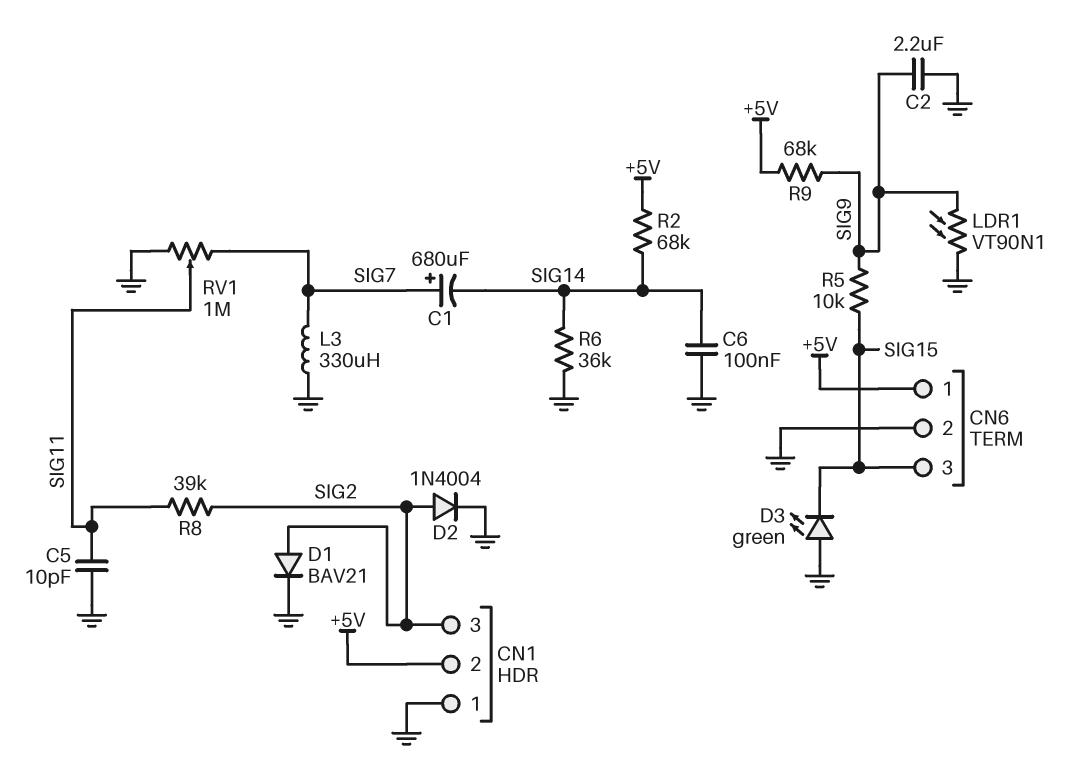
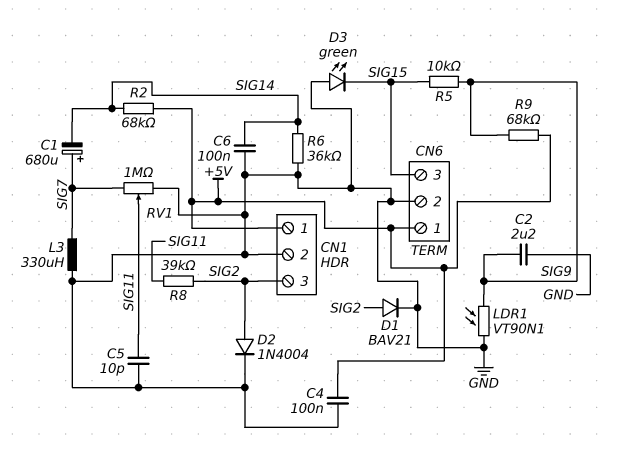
C4: none -> 100nF (+5V, GND)
CN1 pin 1: GND -> +5V
CN1 pin 2: +5V -> GND

